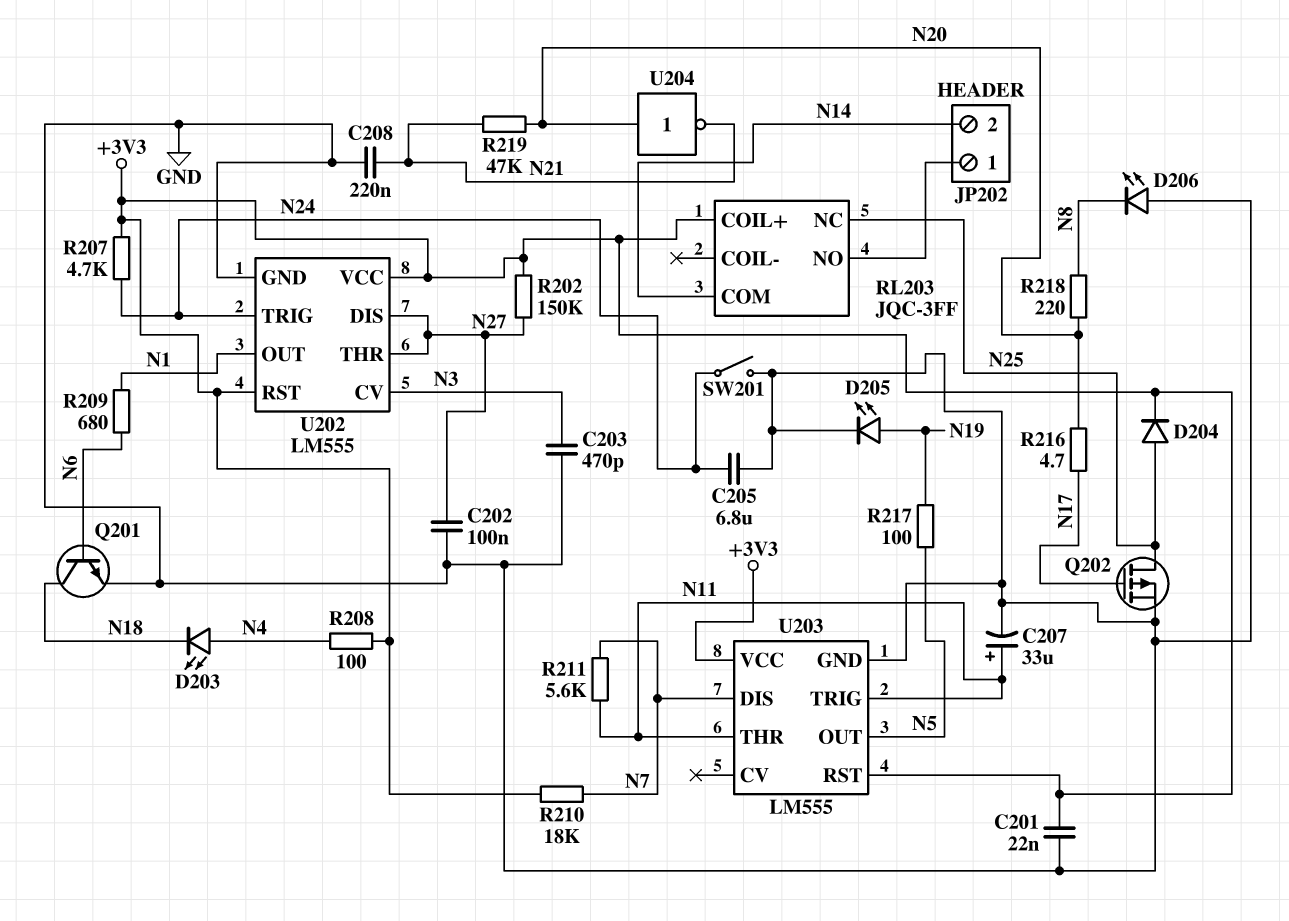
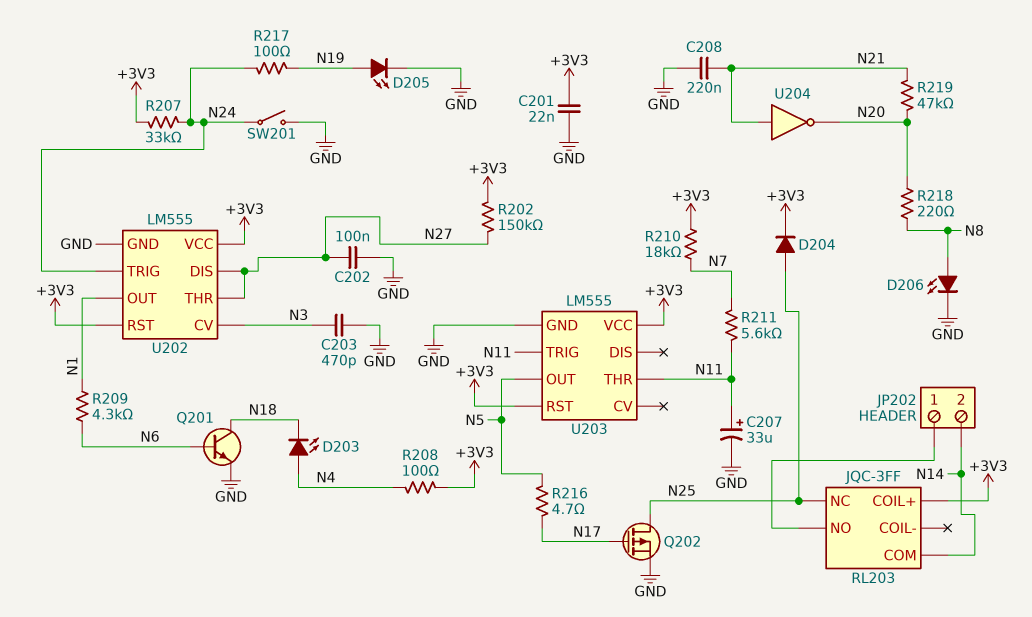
C205: 6.8uF (GND, N24) -> none
D206: LED (A GND, K N8) -> LED (A N8, K GND)
R207: 4.7k (+3V3, N24) -> 33k (+3V3, N24)
R209: 680 (N1, N6) -> 4.3k (N1, N6)
R216: 4.7 (N17, N20) -> 4.7 (N5, N17)
R217: 100 (N5, N19) -> 100 (N19, N24)
U203 pin DIS: N7 -> none
U204: NOT (in N20, out N21) -> NOT (in N21, out N20)

